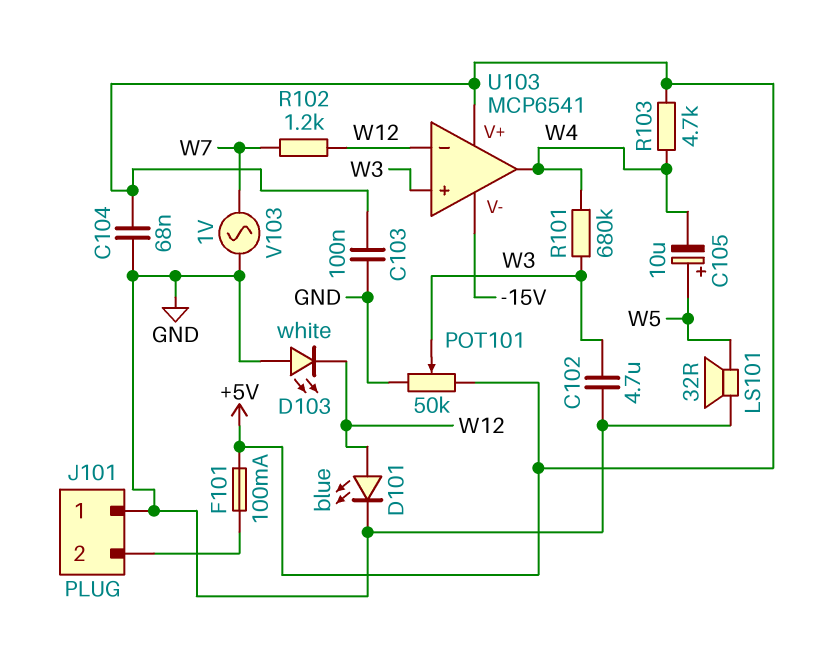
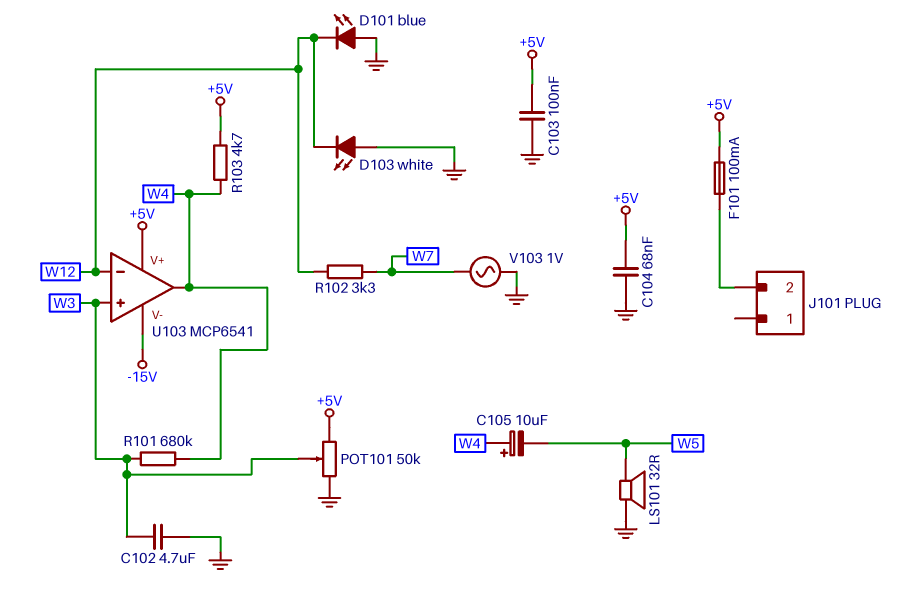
C105: 10uF (plus W5, minus W4) -> 10uF (plus W4, minus W5)
D101: LED blue (A W12, K GND) -> LED blue (A GND, K W12)
J101 pin 1: GND -> none
R102: 1.2k (W7, W12) -> 3.3k (W7, W12)

